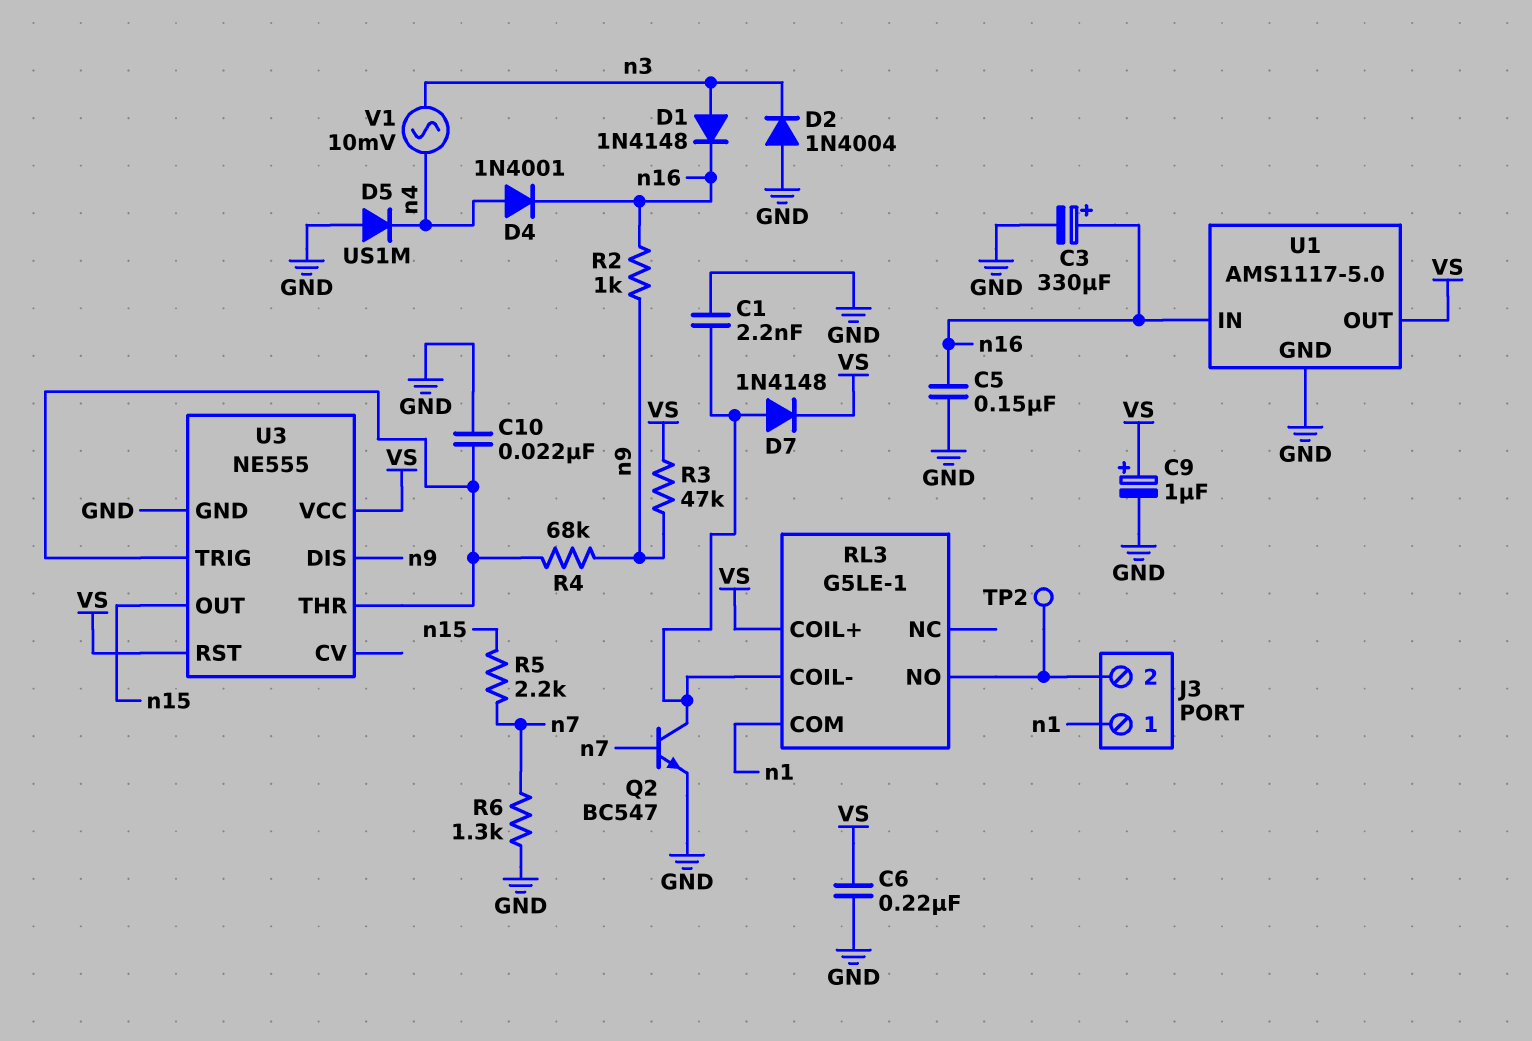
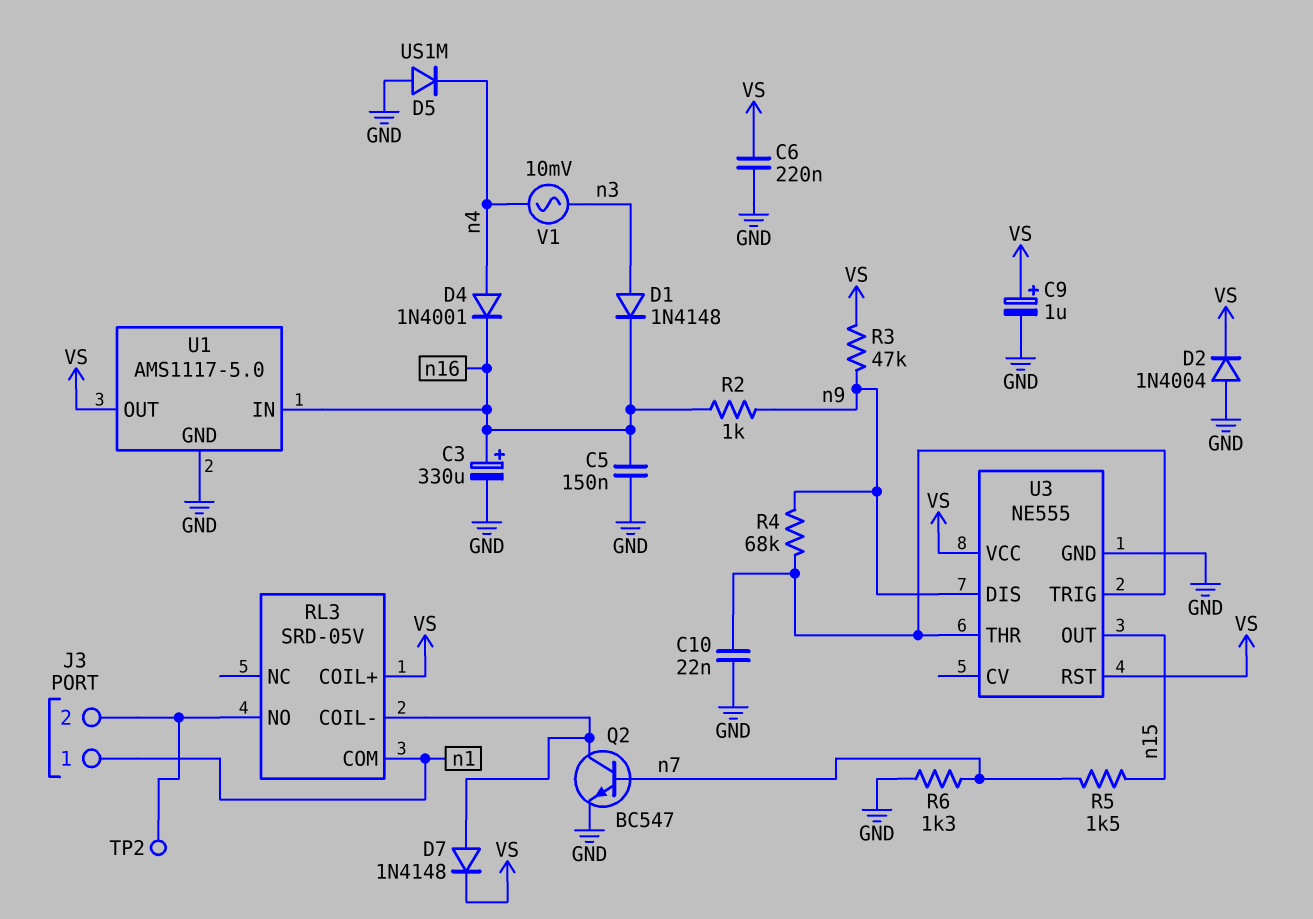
C1: 2.2nF (GND, RL3/COIL-) -> none
D2: diode 1N4004 (A GND, K n3) -> diode 1N4004 (A GND, K VS)
R5: 2.2k (n7, n15) -> 1.5k (n7, n15)
RL3: G5LE-1 -> SRD-05V

